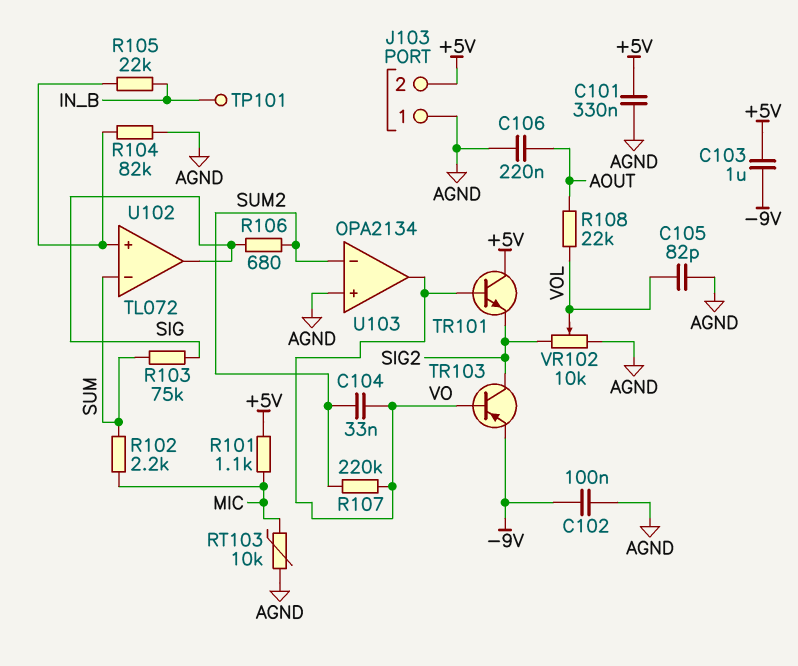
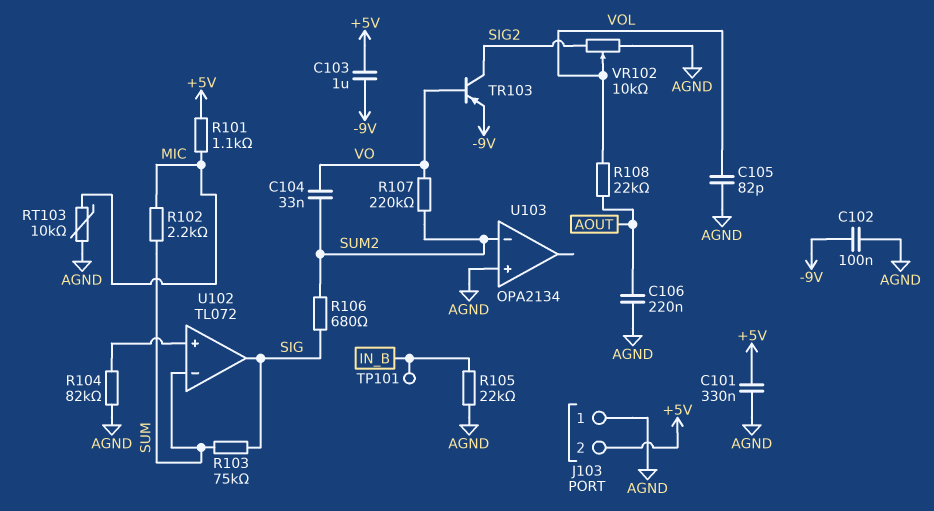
R105: 22k (IN_B, U102/in+) -> 22k (AGND, IN_B)
TR101: NPN (B VO, C +5V, E SIG2) -> none
U103 pin out: VO -> none

